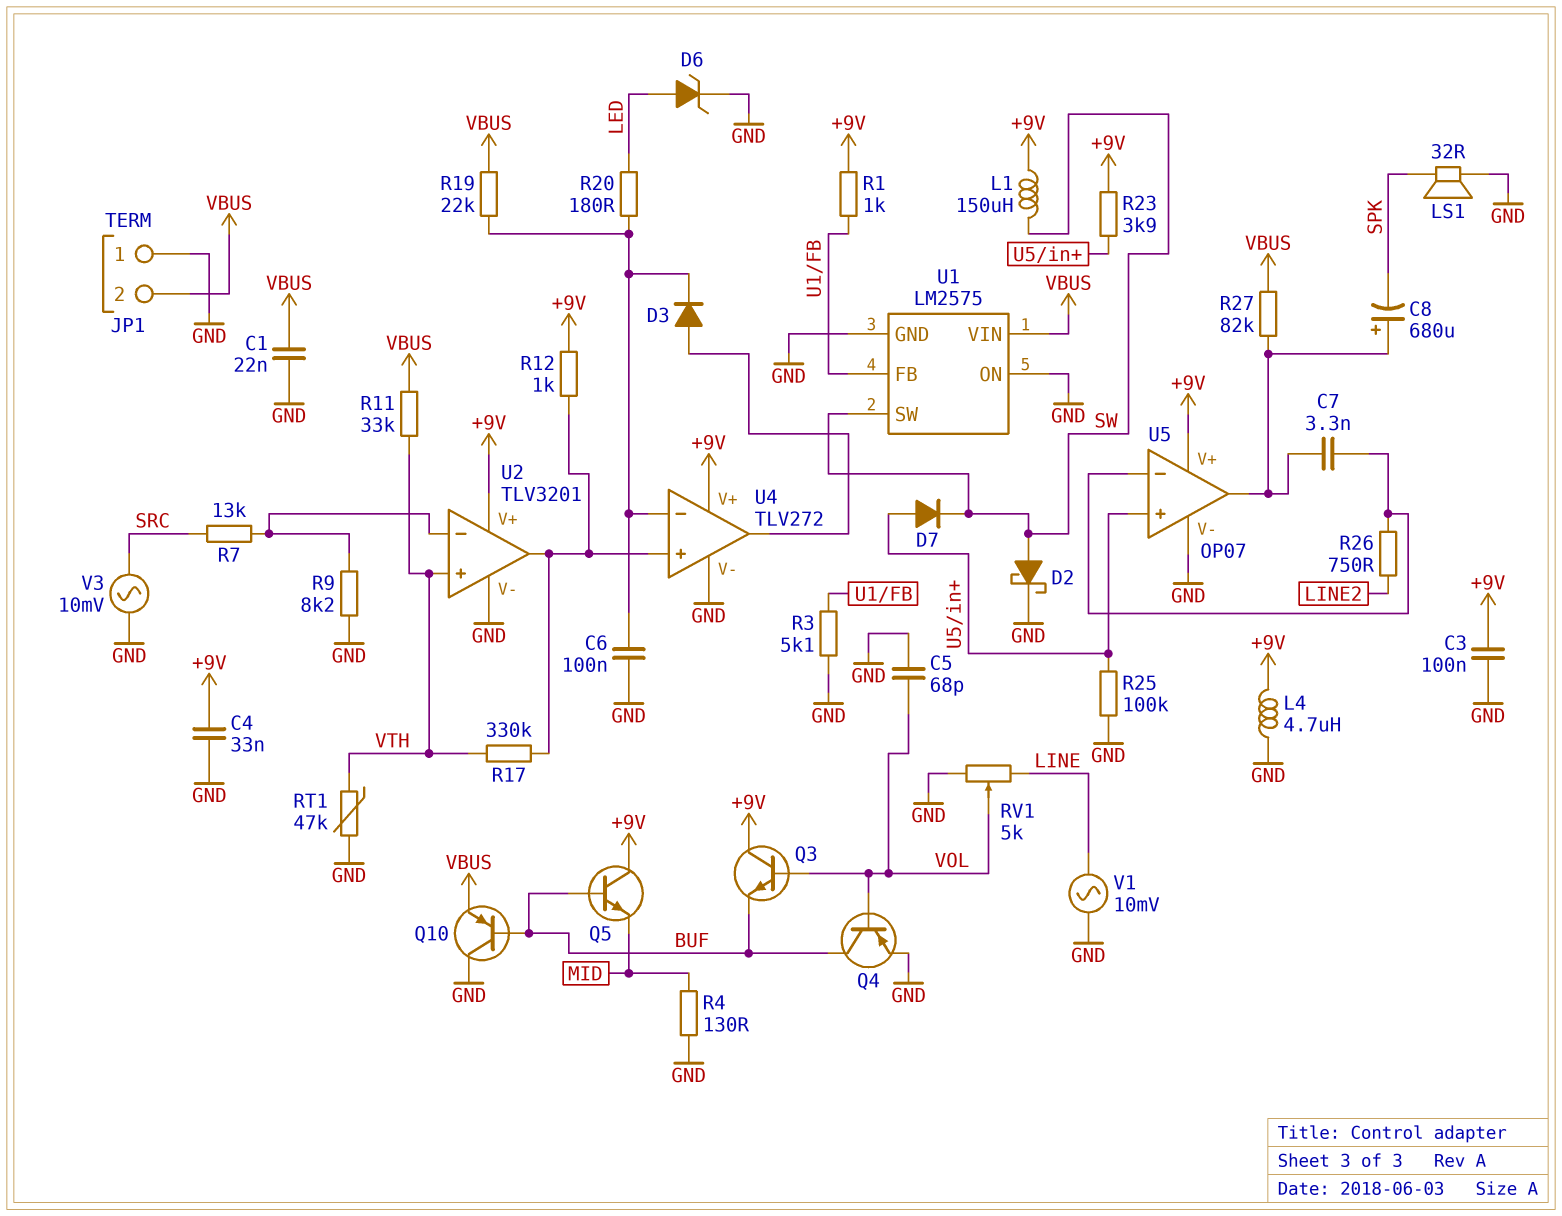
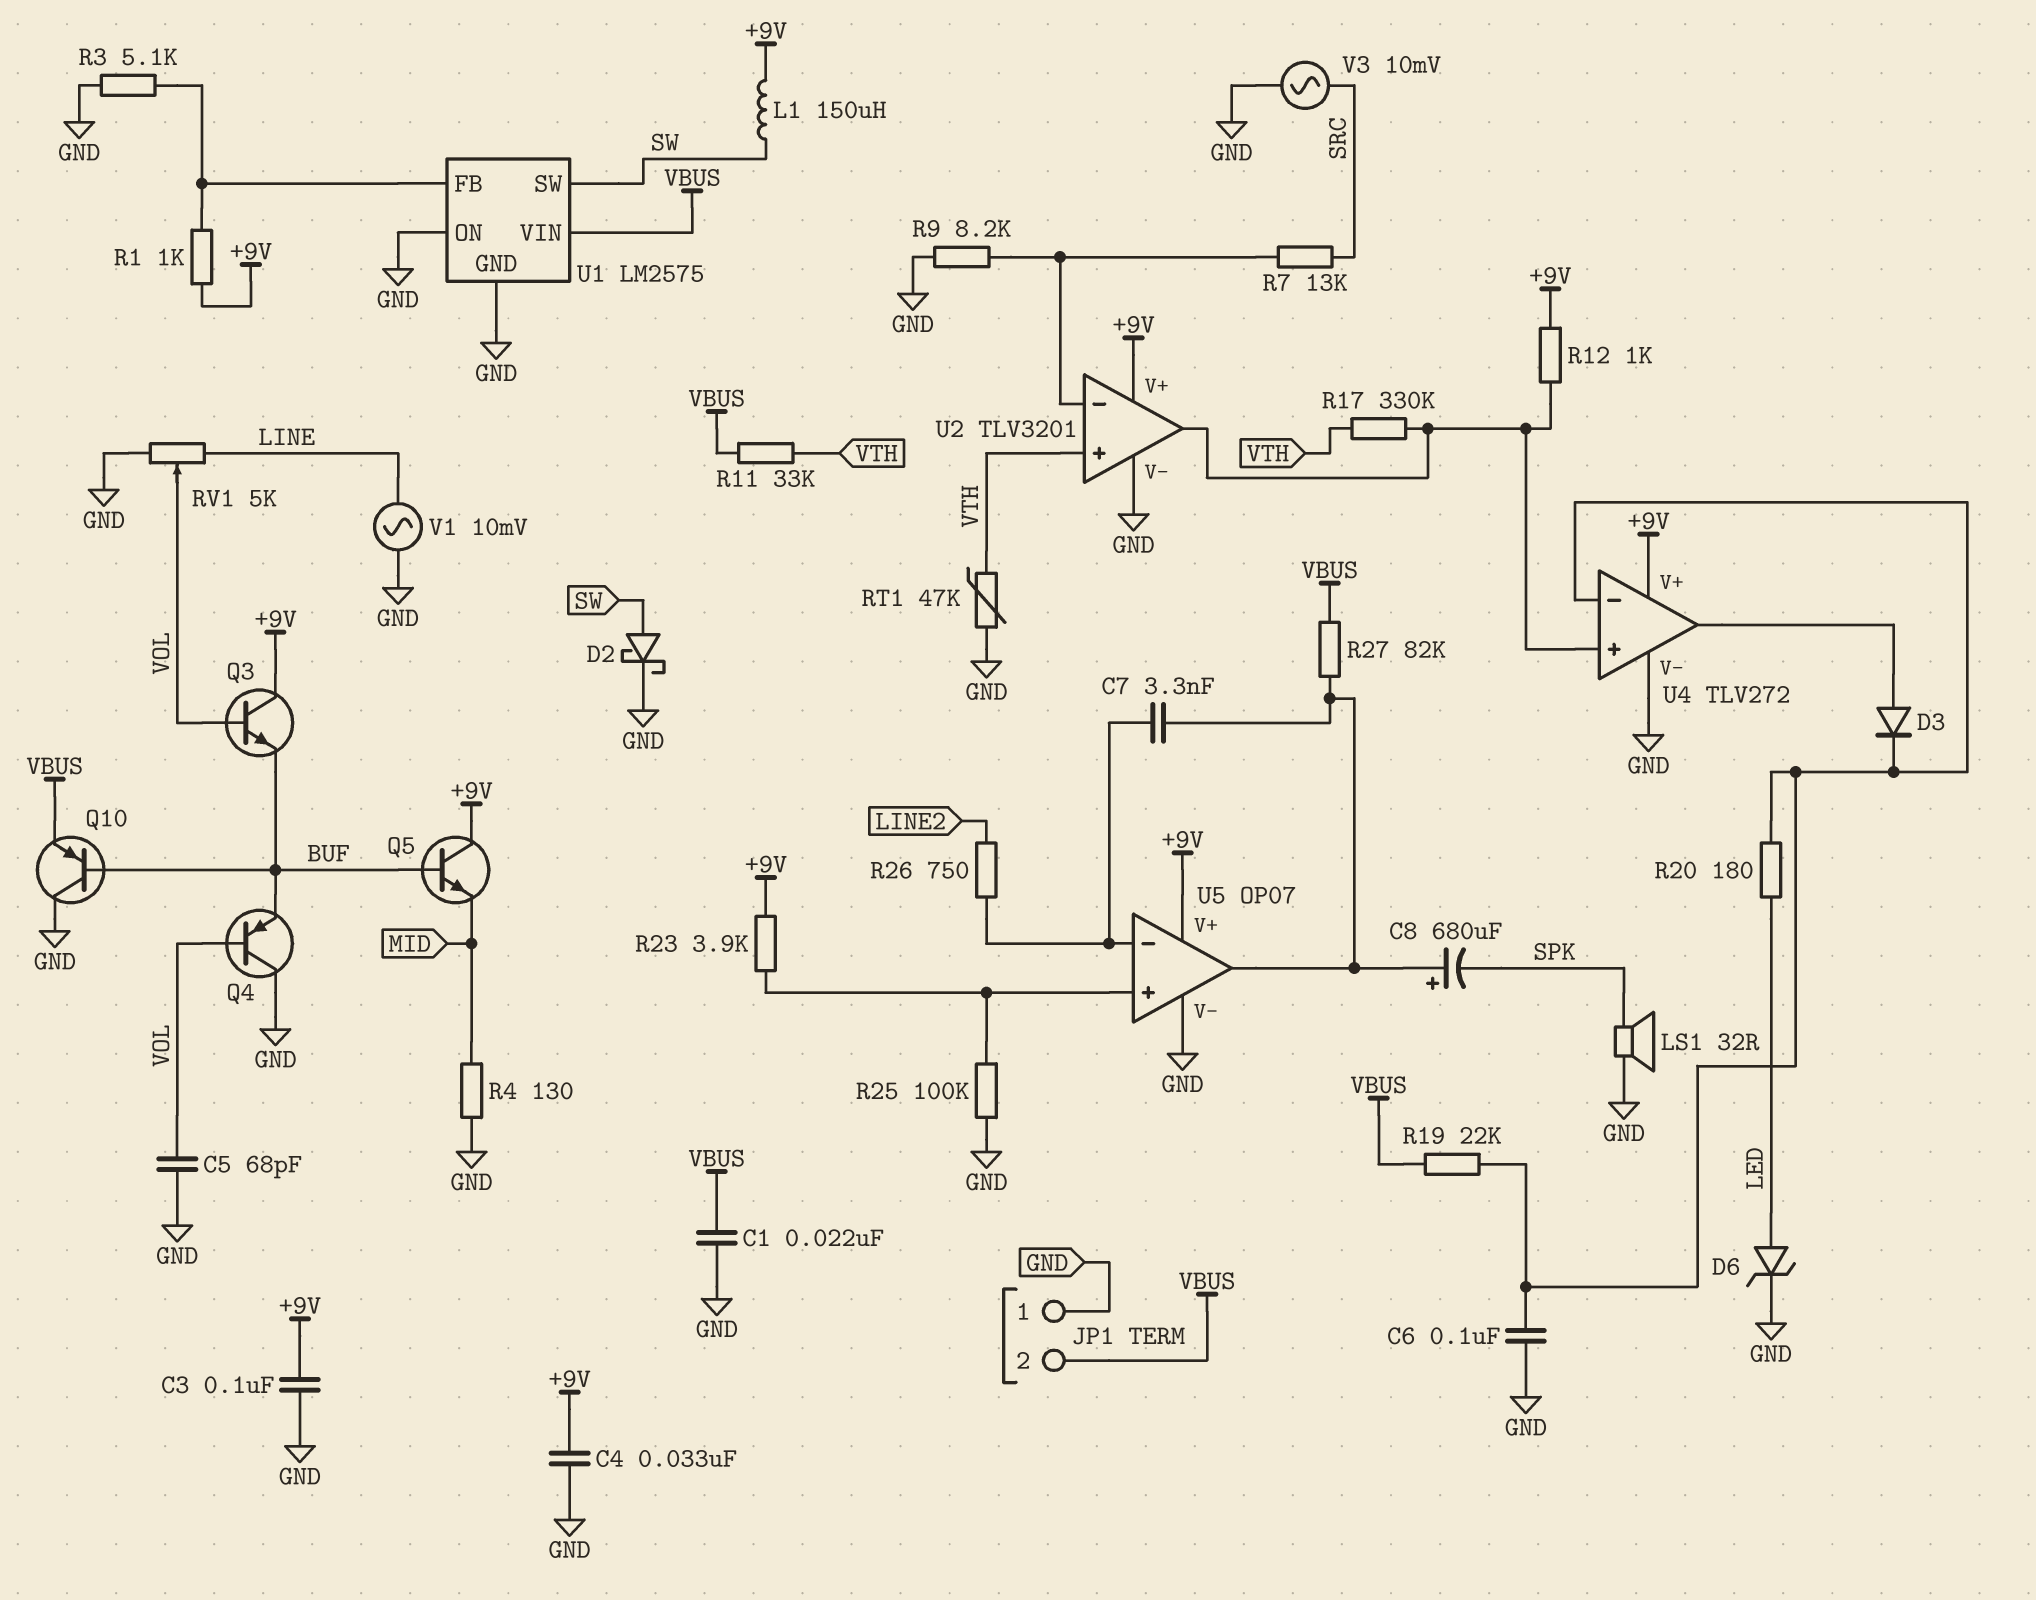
D7: diode (A U5/in+, K SW) -> none
L4: 4.7uH (+9V, GND) -> none
Q4: PNP (B VOL, C BUF, E GND) -> PNP (B VOL, C GND, E BUF)

